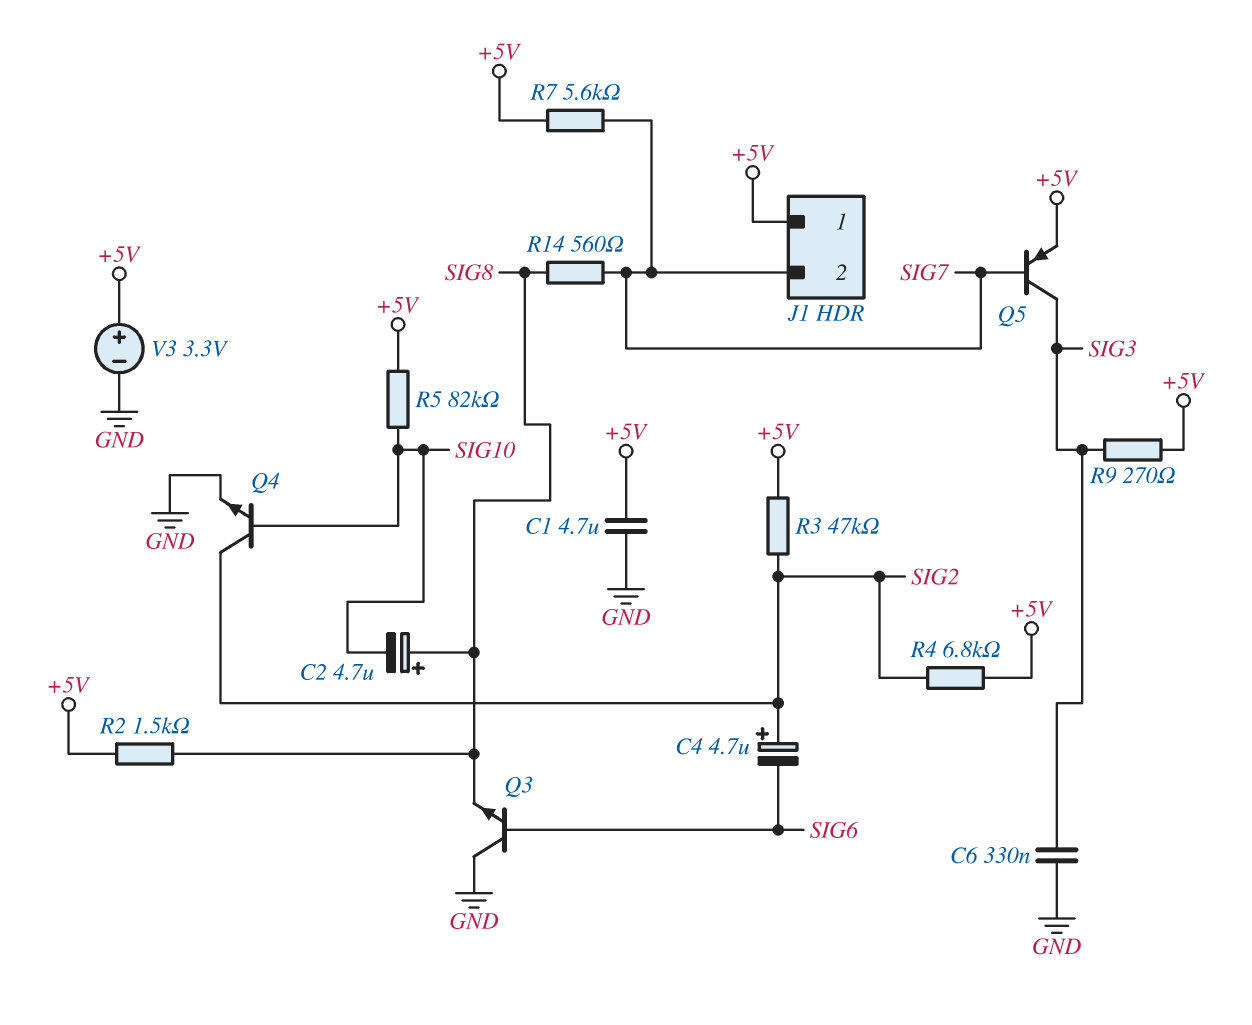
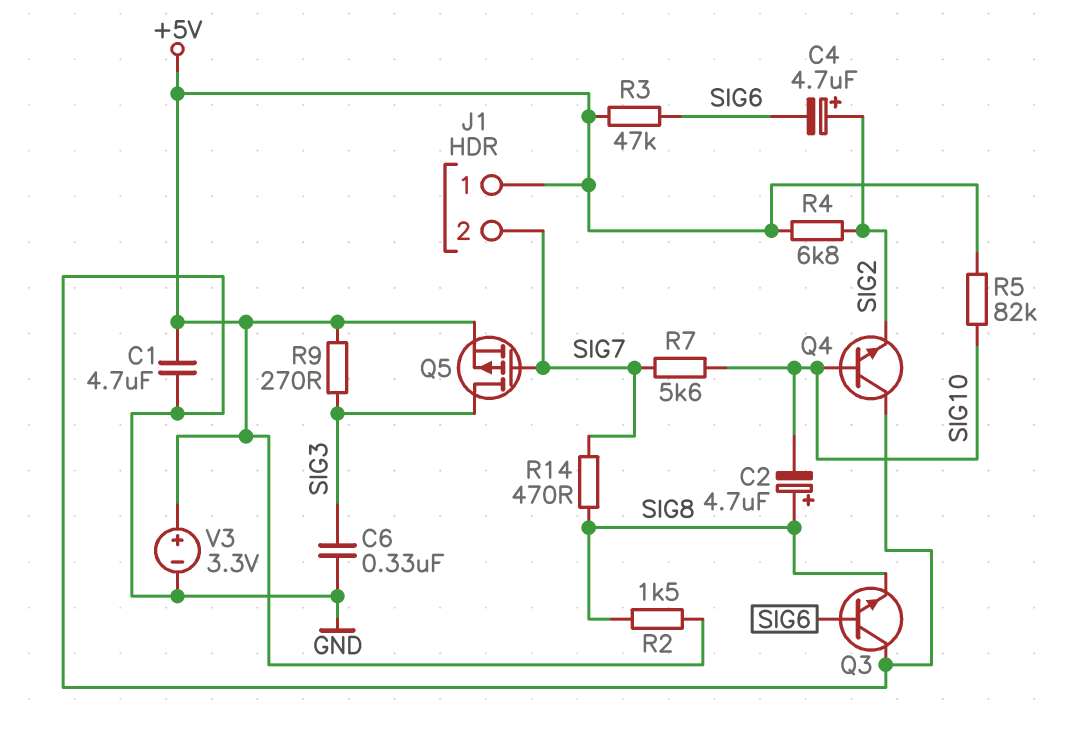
Q4: NPN (B SIG10, C SIG2, E GND) -> NPN (B SIG10, C GND, E SIG2)
Q5: PNP (B SIG7, C SIG3, E +5V) -> PMOS (G SIG7, D SIG3, S +5V)
R3: 47k (+5V, SIG2) -> 47k (+5V, SIG6)
R7: 5.6k (+5V, SIG7) -> 5.6k (SIG7, SIG10)
R14: 560 (SIG7, SIG8) -> 470 (SIG7, SIG8)

